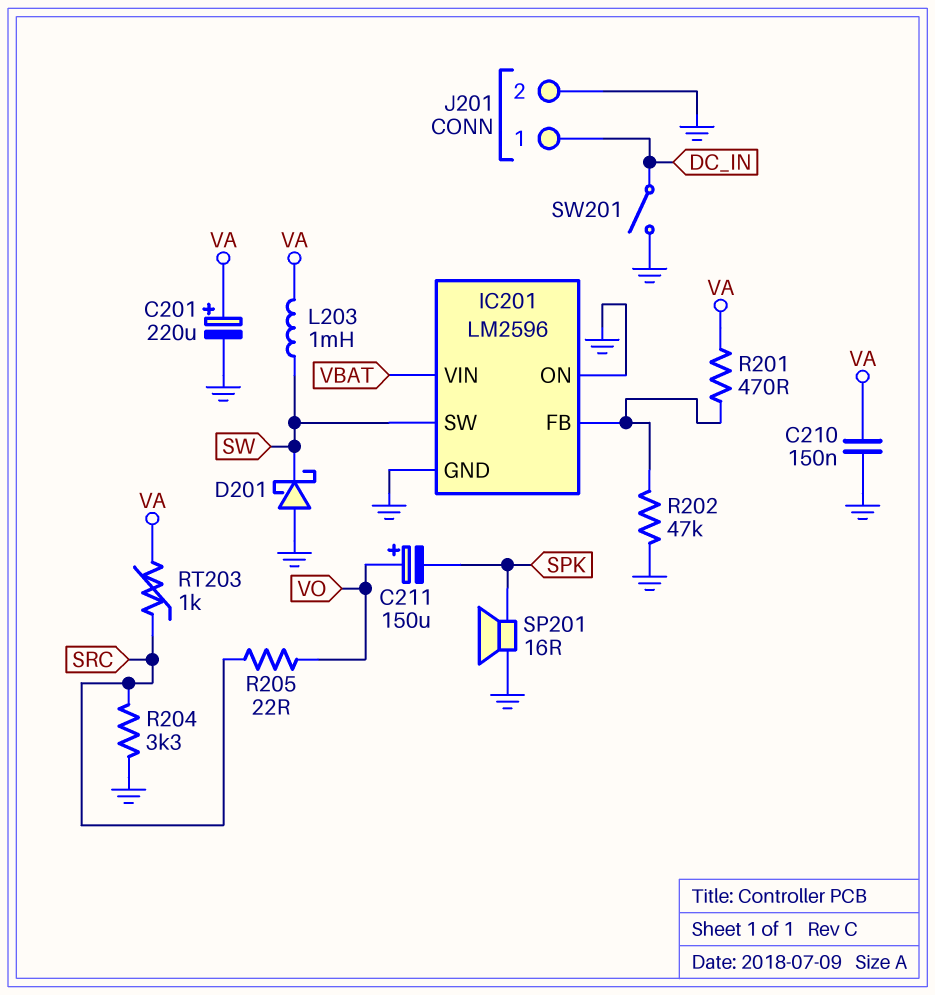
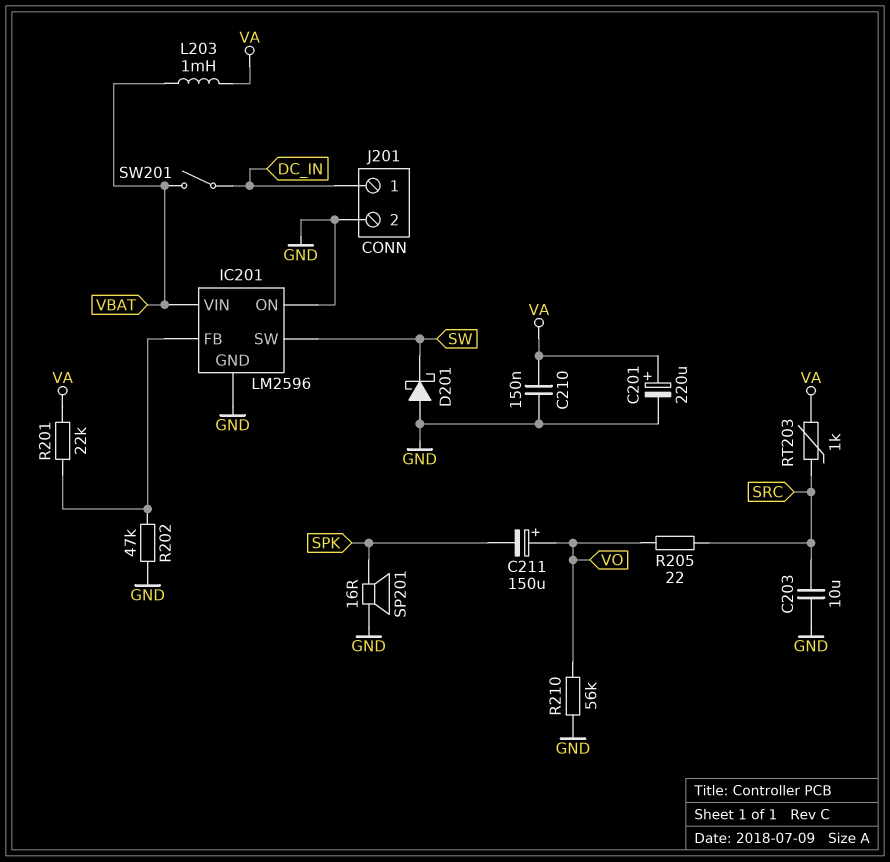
C203: none -> 10uF (GND, SRC)
L203: 1mH (SW, VA) -> 1mH (VA, VBAT)
R201: 470 (IC201/FB, VA) -> 22k (IC201/FB, VA)
R204: 3.3k (GND, SRC) -> none
R210: none -> 56k (GND, VO)
SW201: switch (DC_IN, GND) -> switch (DC_IN, VBAT)

